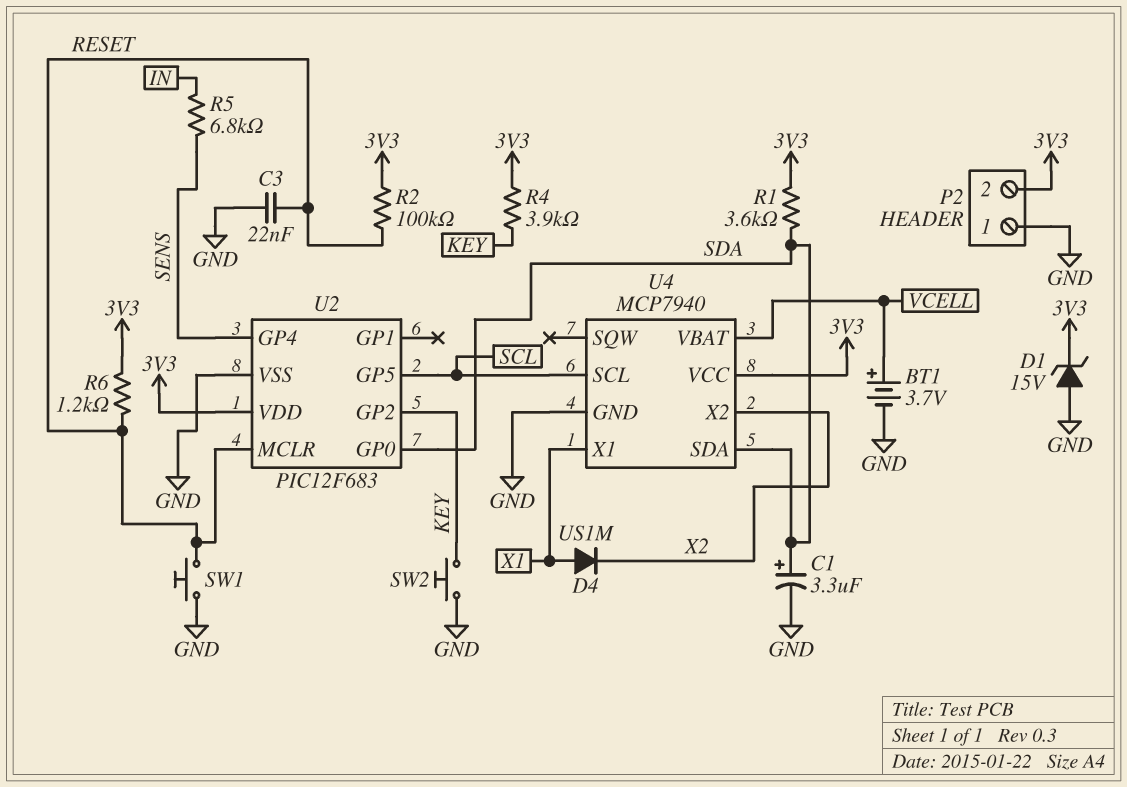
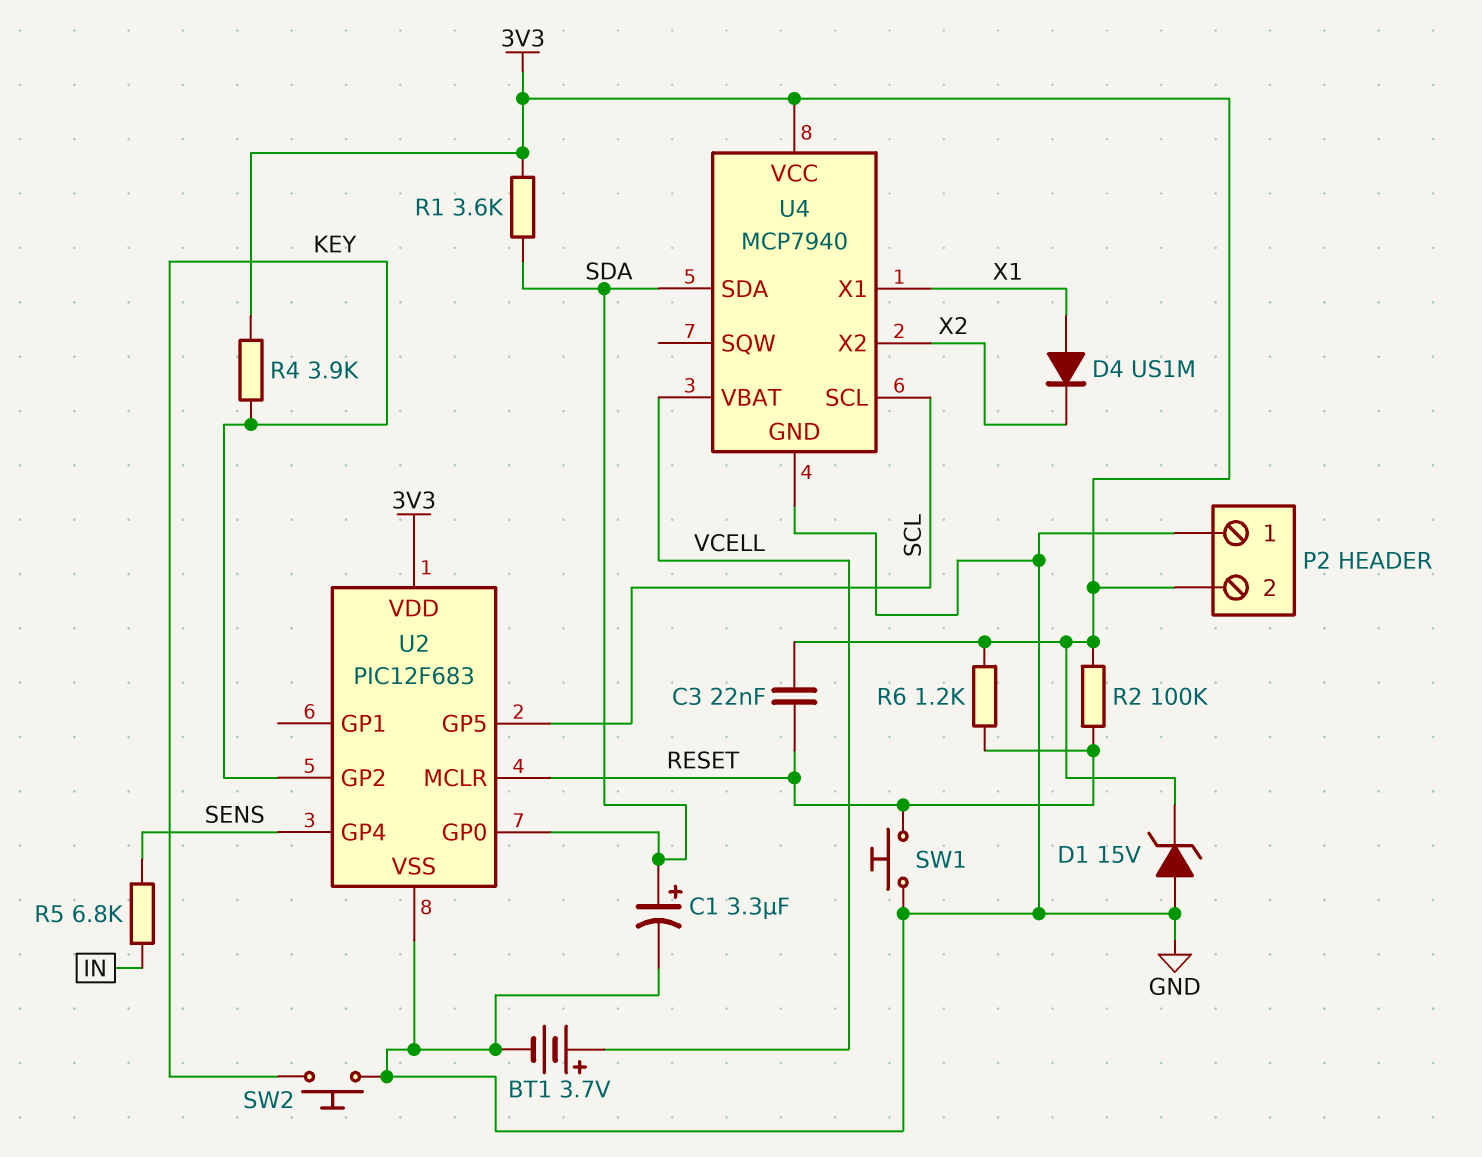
C3: 22nF (GND, RESET) -> 22nF (3V3, RESET)

